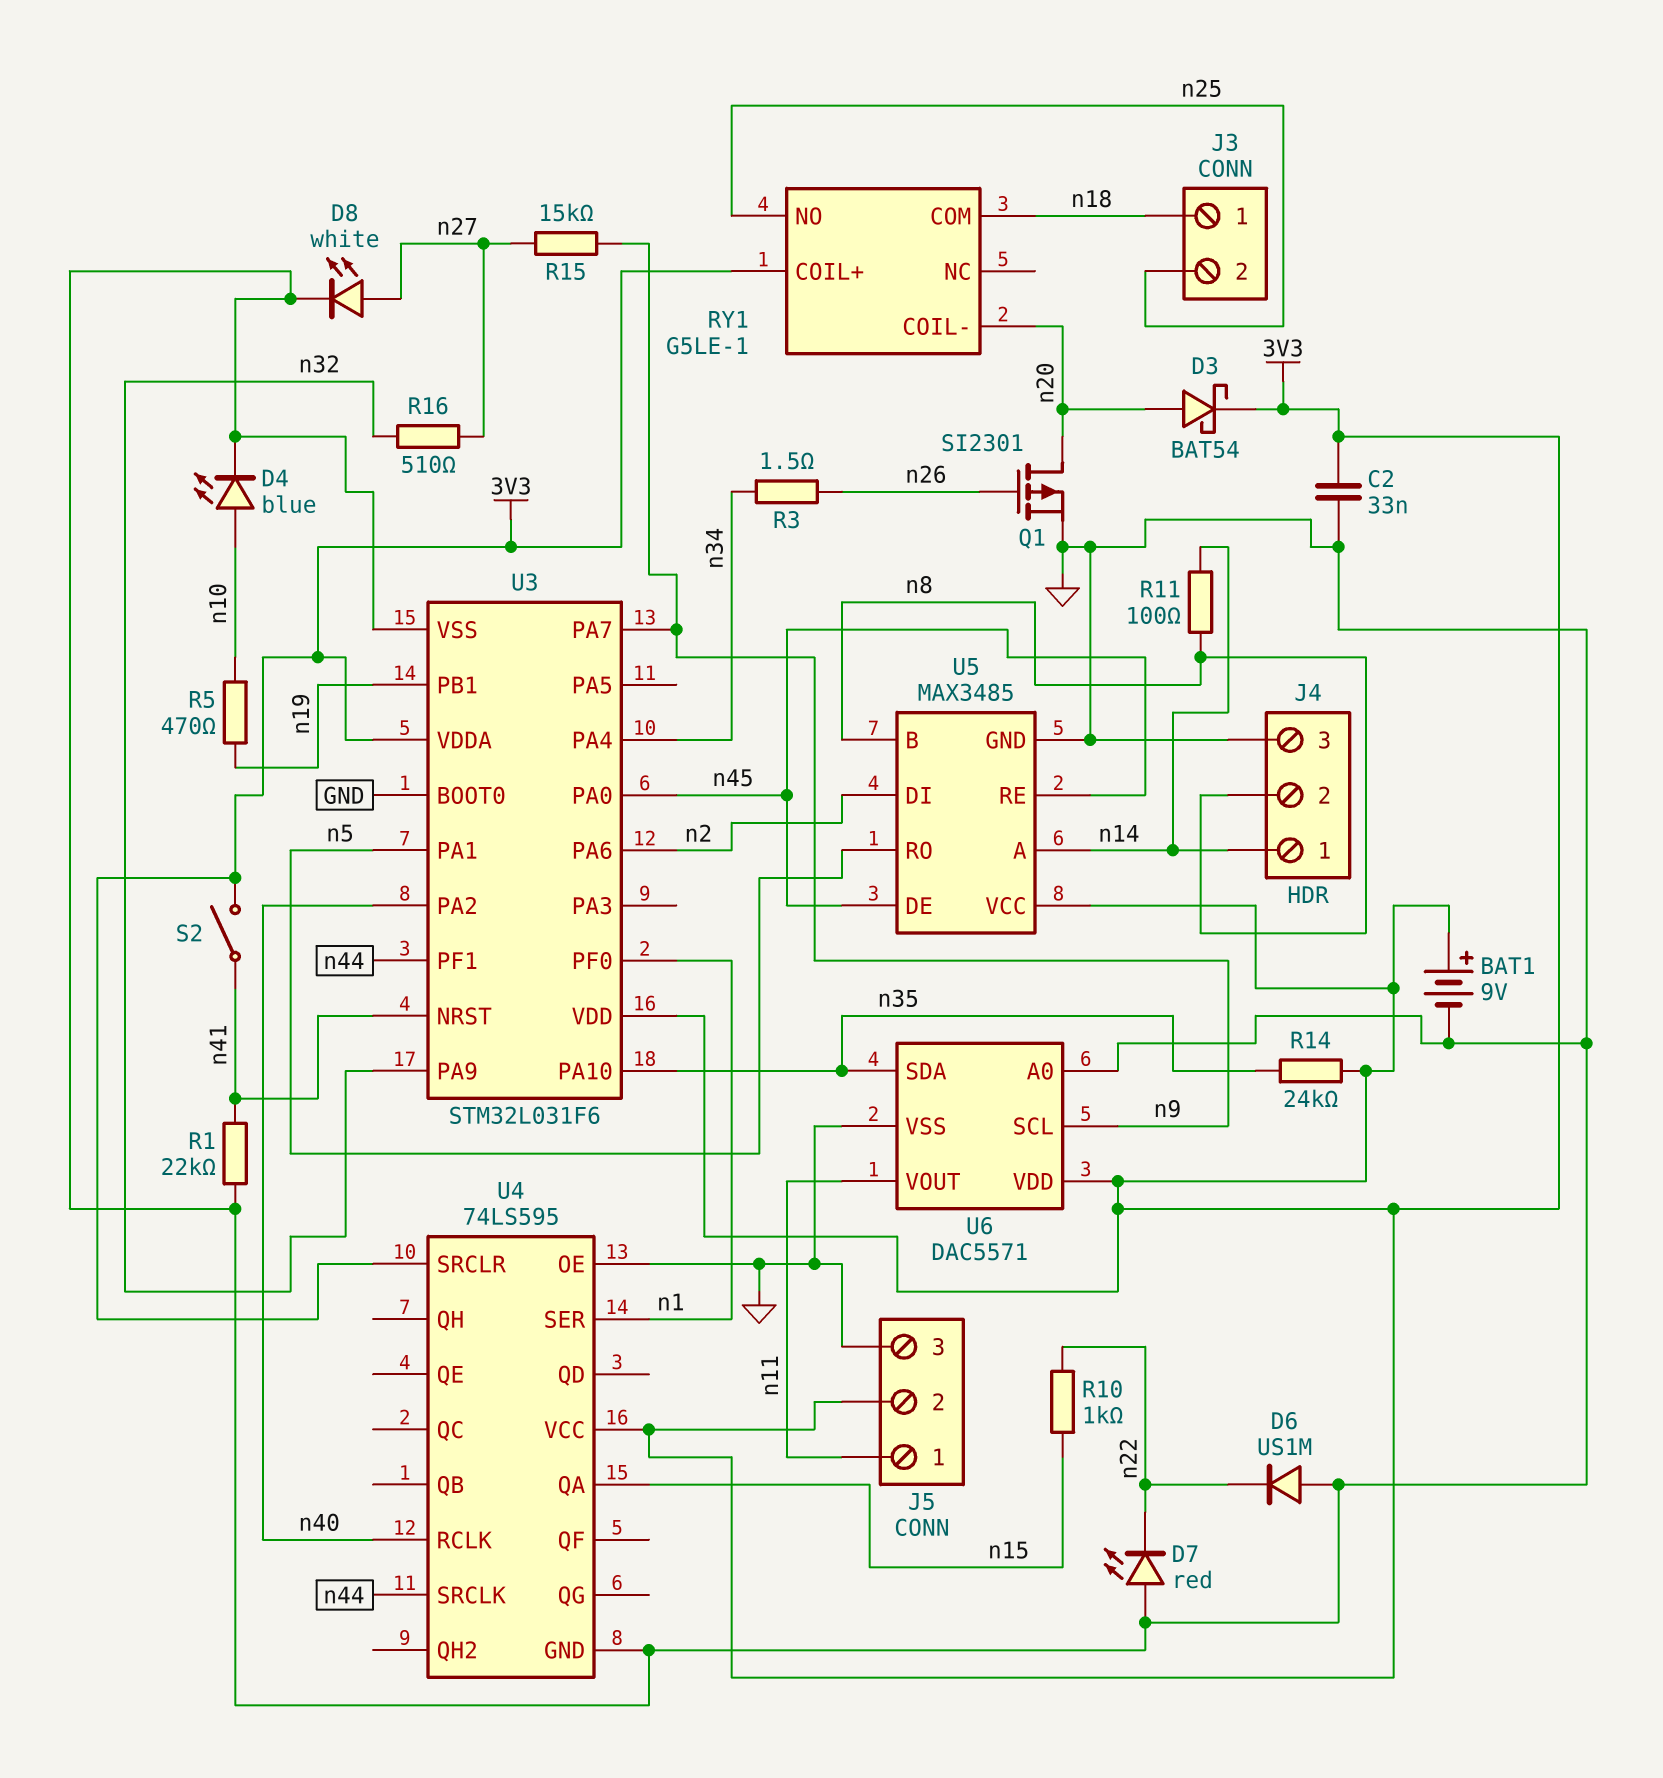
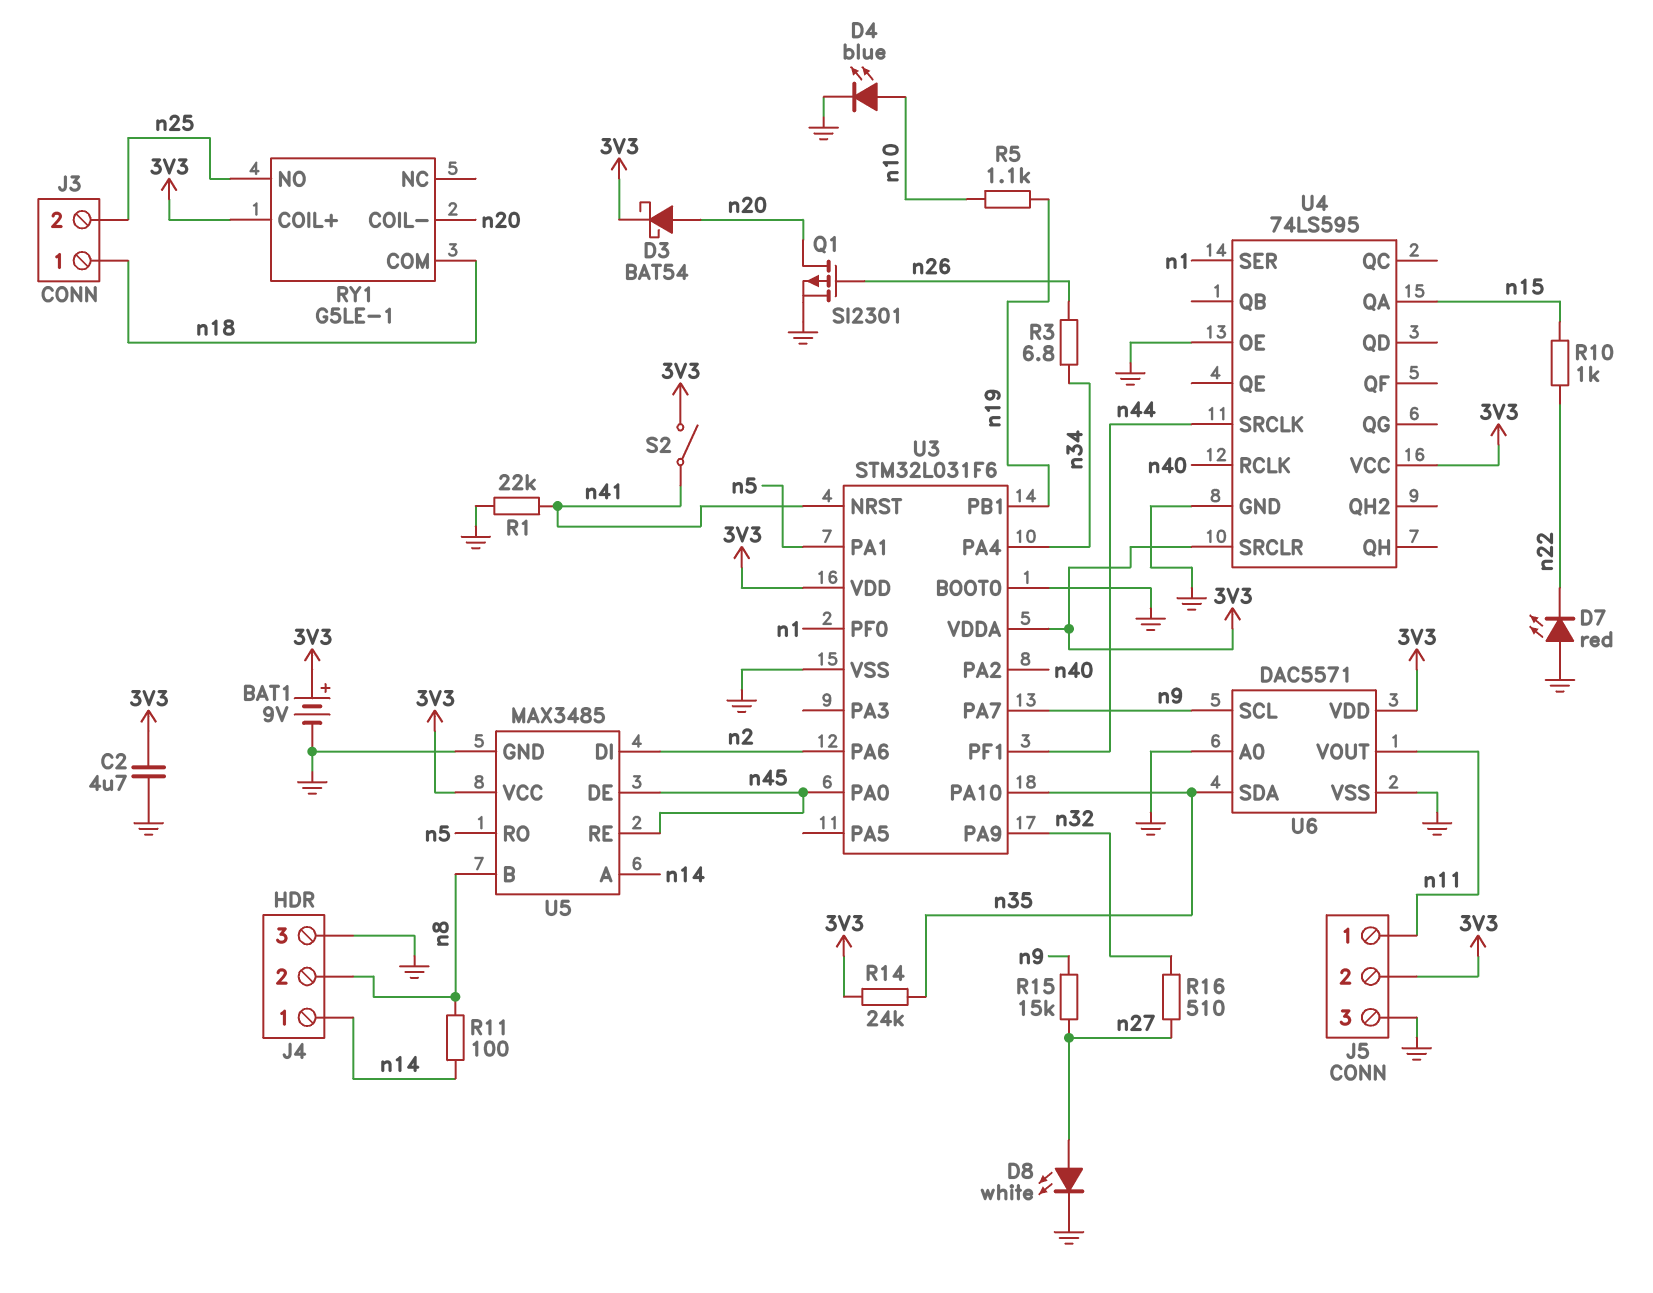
C2: 33nF (3V3, GND) -> 4.7uF (3V3, GND)
D6: diode US1M (A GND, K n22) -> none
R3: 1.5 (n26, n34) -> 6.8 (n26, n34)
R5: 470 (n10, n19) -> 1.1k (n10, n19)

